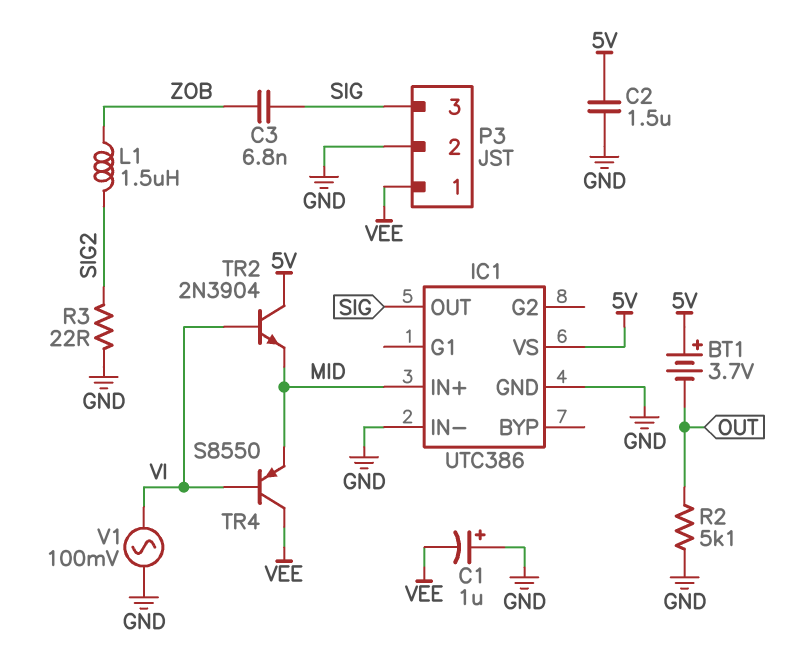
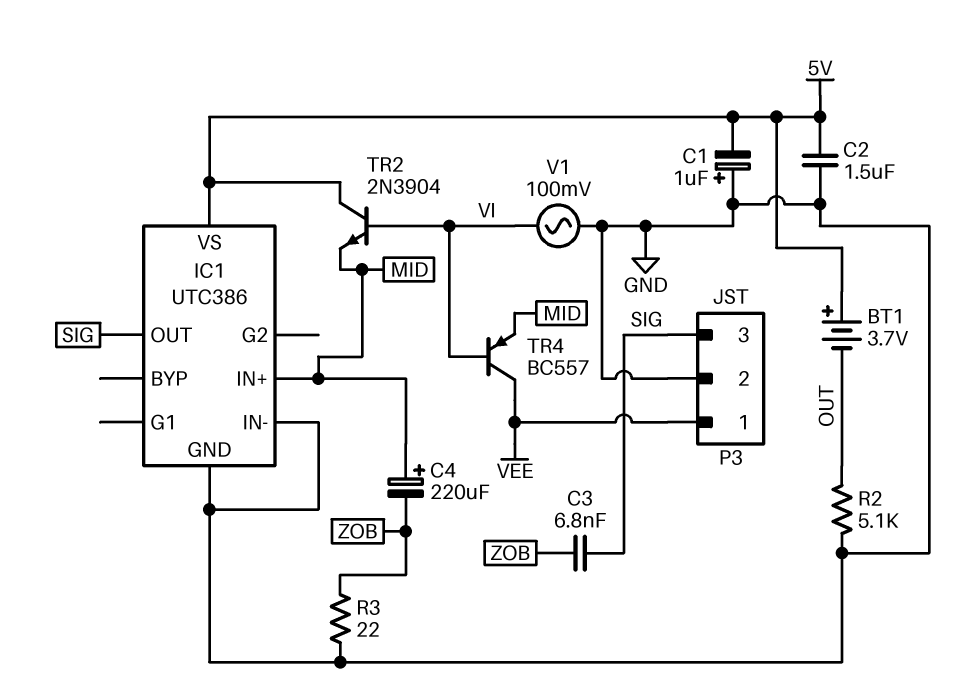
C1: 1uF (plus GND, minus VEE) -> 1uF (plus GND, minus 5V)
C4: none -> 220uF (plus MID, minus ZOB)
L1: 1.5uH (SIG2, ZOB) -> none
R3: 22 (GND, SIG2) -> 22 (GND, ZOB)
TR4: PNP S8550 (B VI, C VEE, E MID) -> PNP BC557 (B VI, C VEE, E MID)

